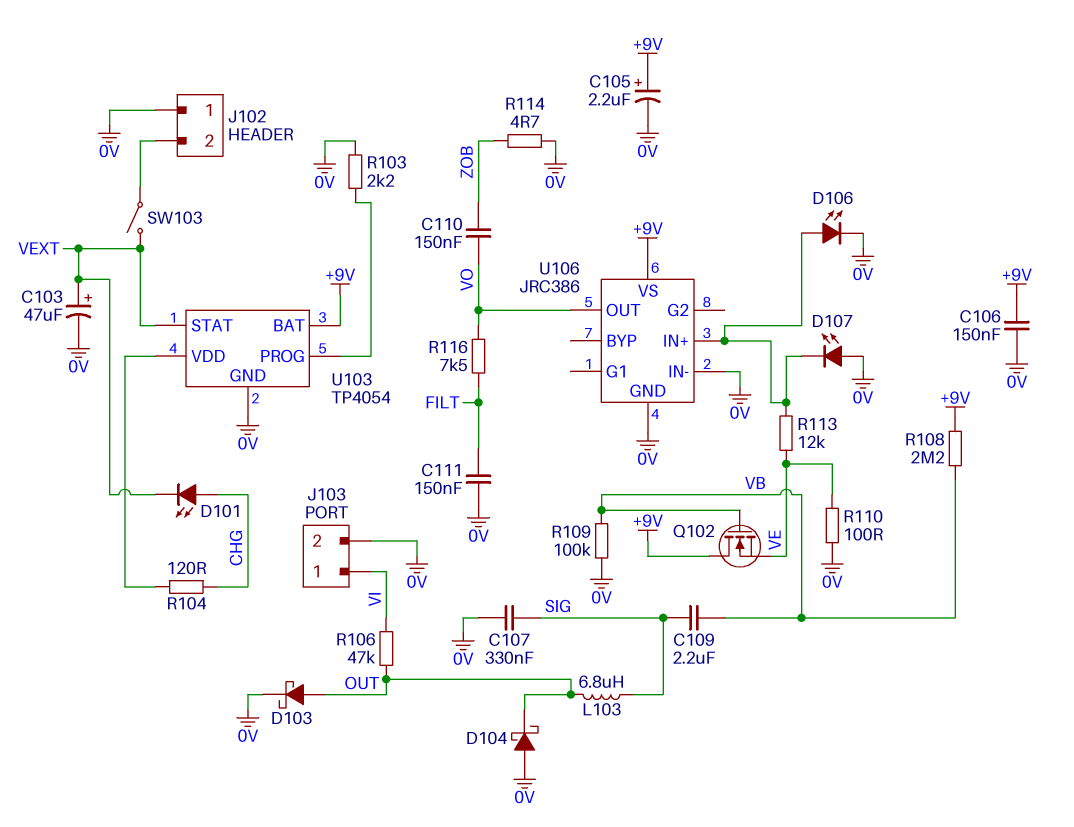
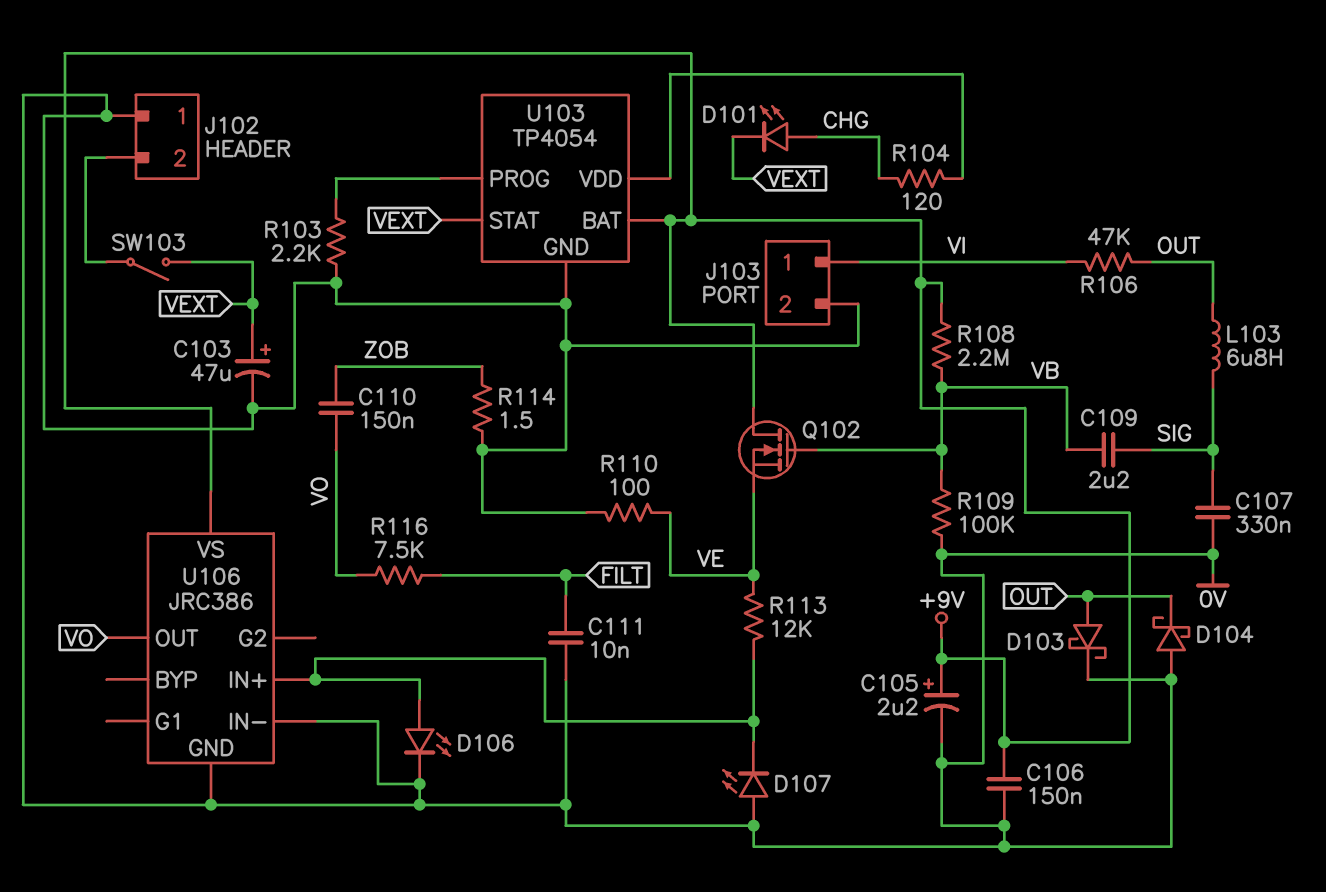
C111: 150nF (0V, FILT) -> 10nF (0V, FILT)
R114: 4.7 (0V, ZOB) -> 1.5 (0V, ZOB)

